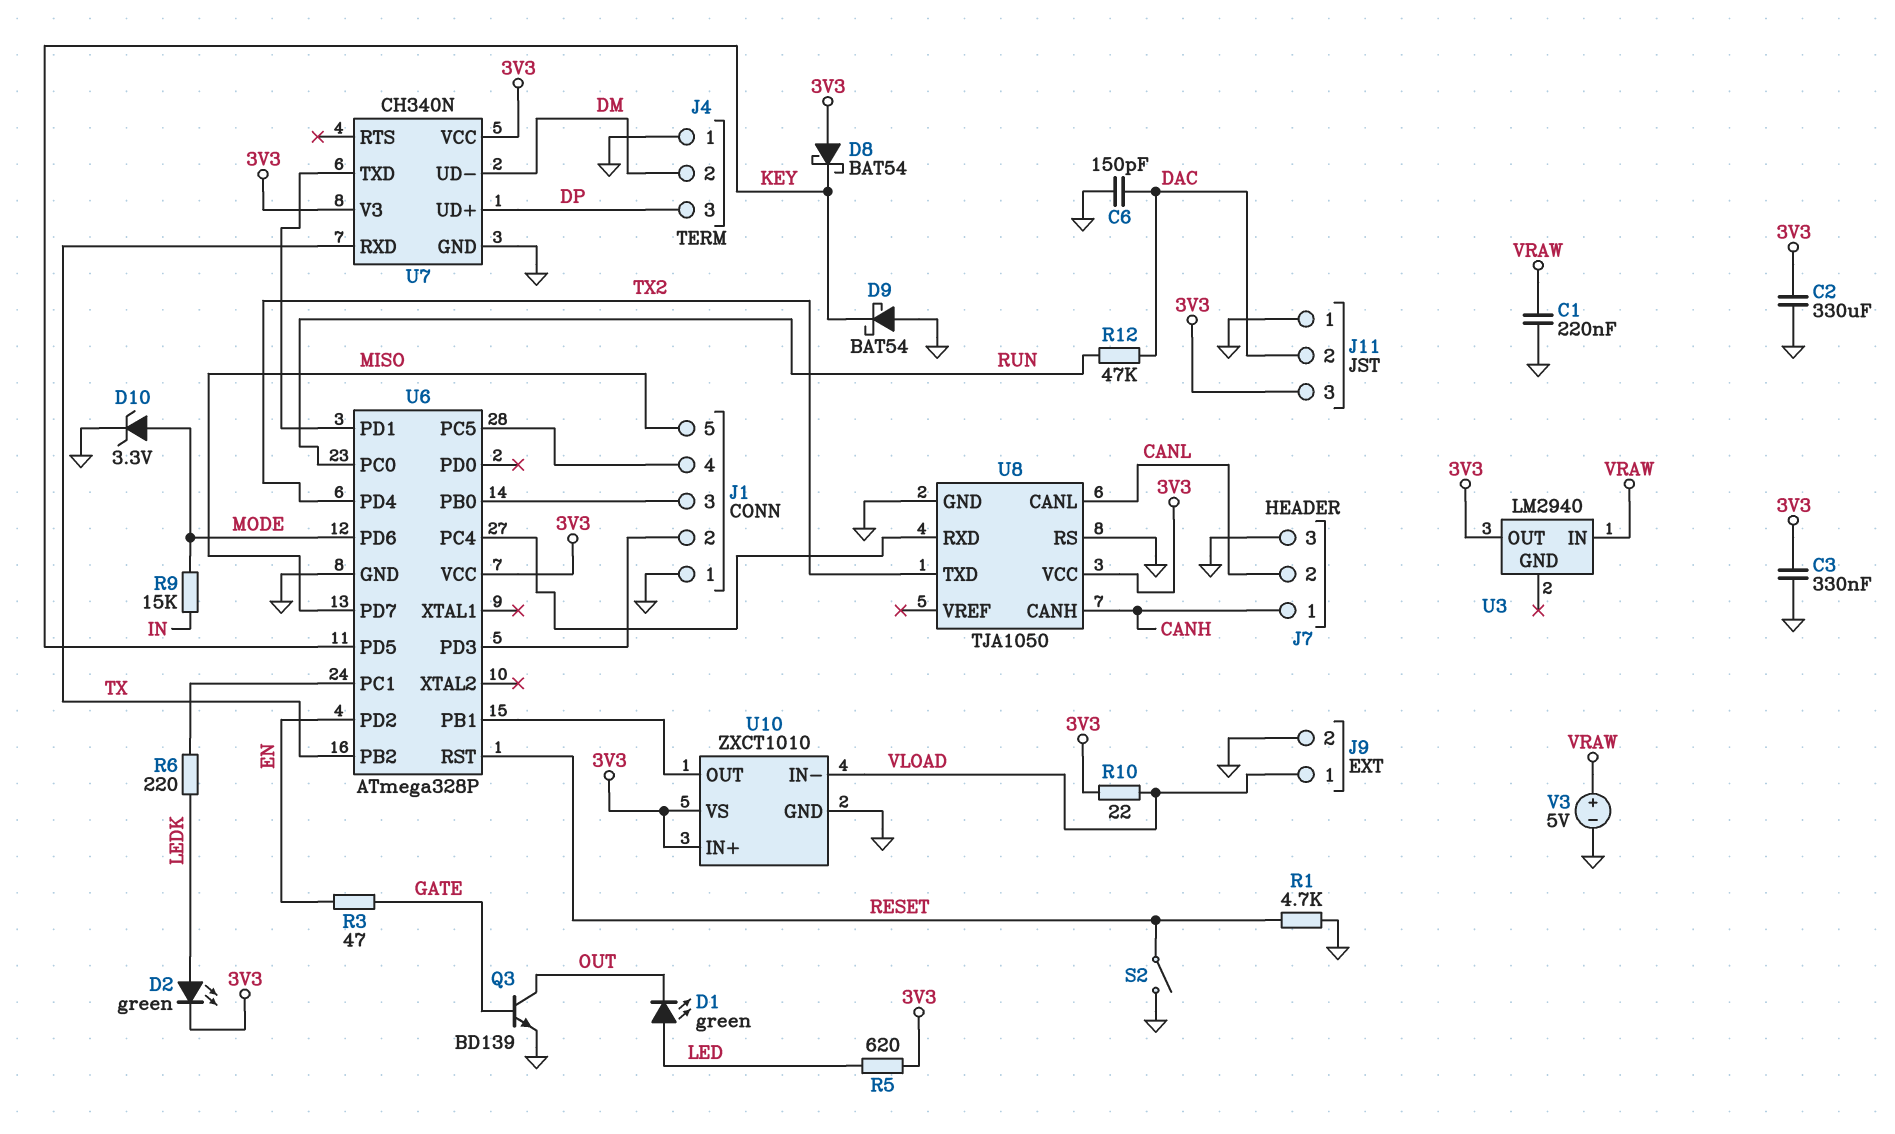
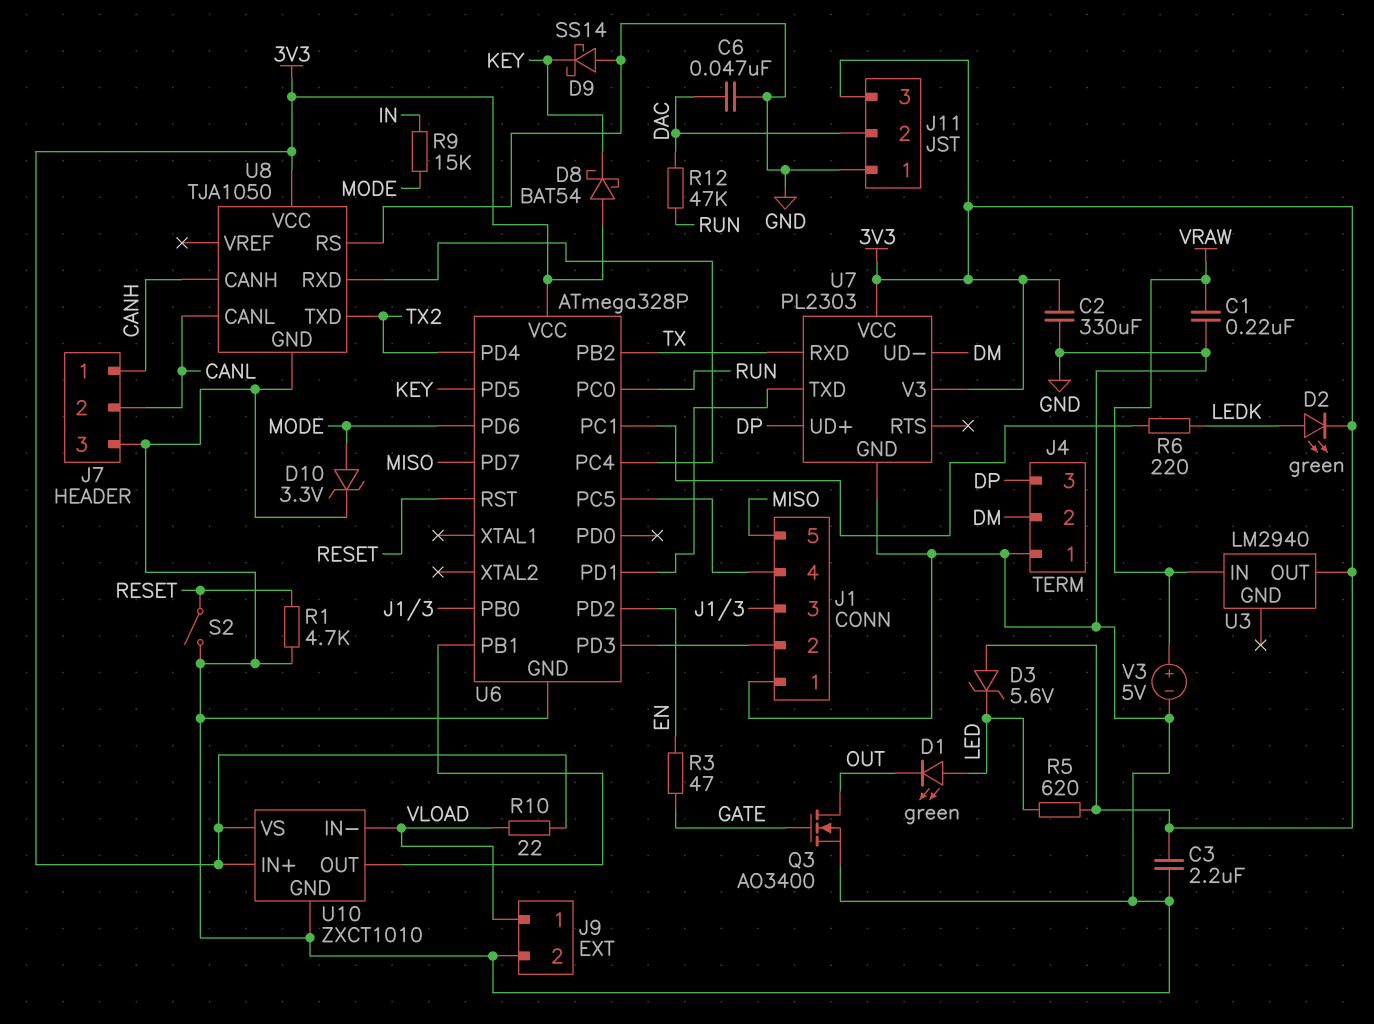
C3: 330nF (3V3, GND) -> 2.2uF (3V3, GND)
C6: 150pF (DAC, GND) -> 47nF (DAC, GND)
D3: none -> zener 5.6V (A 3V3, K LED)
D9: schottky BAT54 (A GND, K KEY) -> schottky SS14 (A GND, K KEY)
Q3: NPN BD139 (B GATE, C OUT, E GND) -> NMOS AO3400 (G GATE, D OUT, S GND)
U7: CH340N -> PL2303

